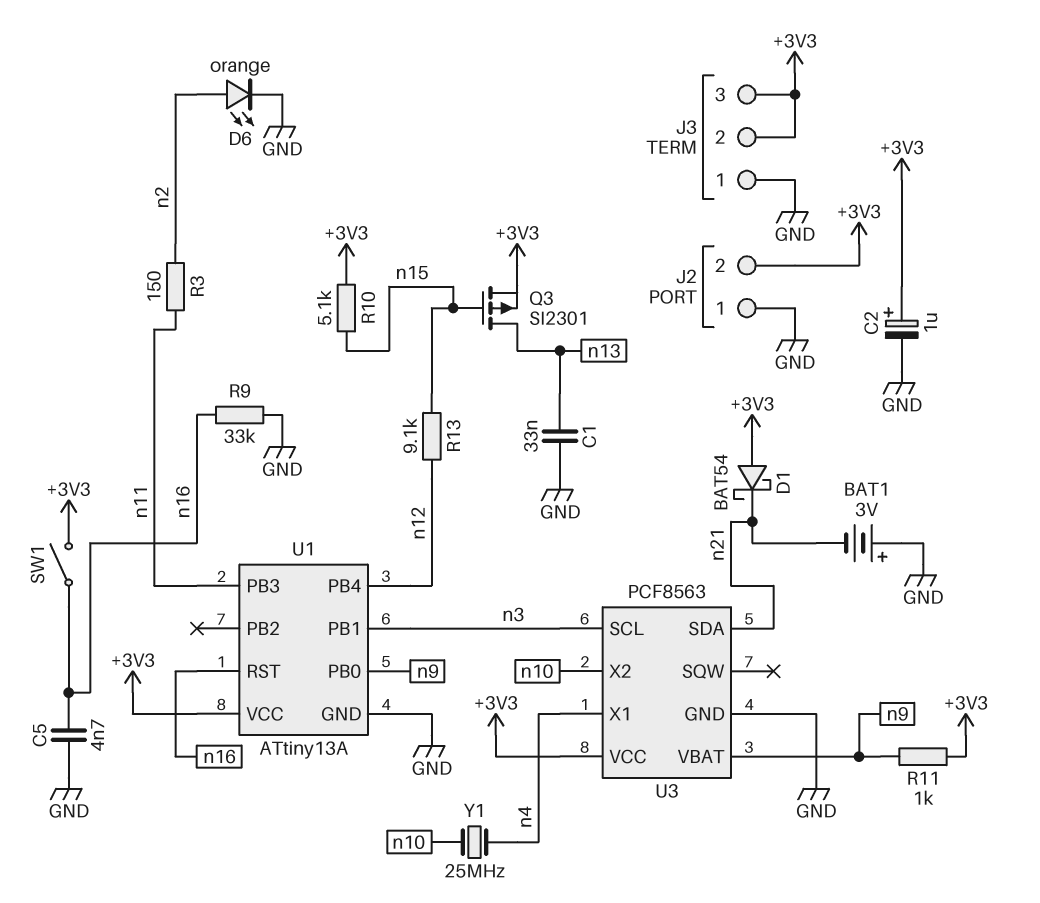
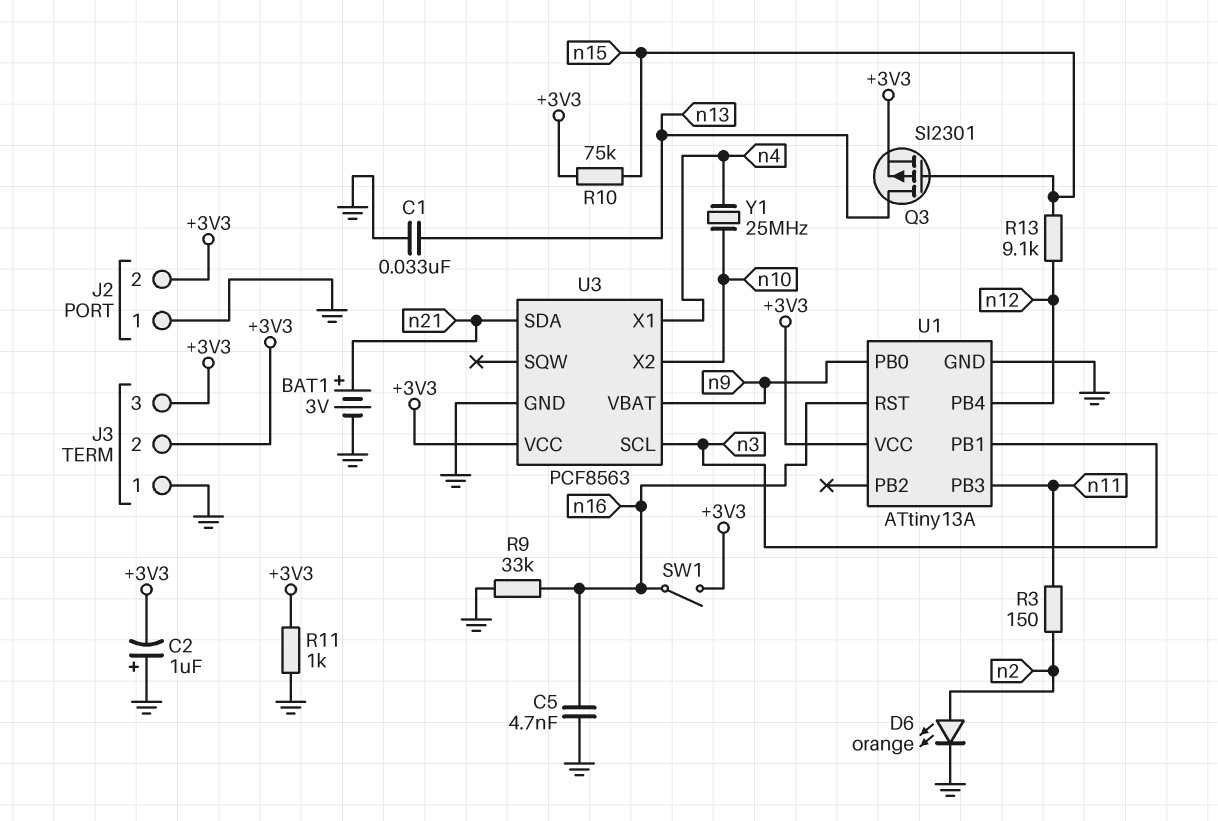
BAT1: 3V (plus GND, minus n21) -> 3V (plus n21, minus GND)
C2: 1uF (plus +3V3, minus GND) -> 1uF (plus GND, minus +3V3)
D1: schottky BAT54 (A +3V3, K n21) -> none
R10: 5.1k (+3V3, n15) -> 75k (+3V3, n15)
R11: 1k (+3V3, n9) -> 1k (+3V3, GND)

